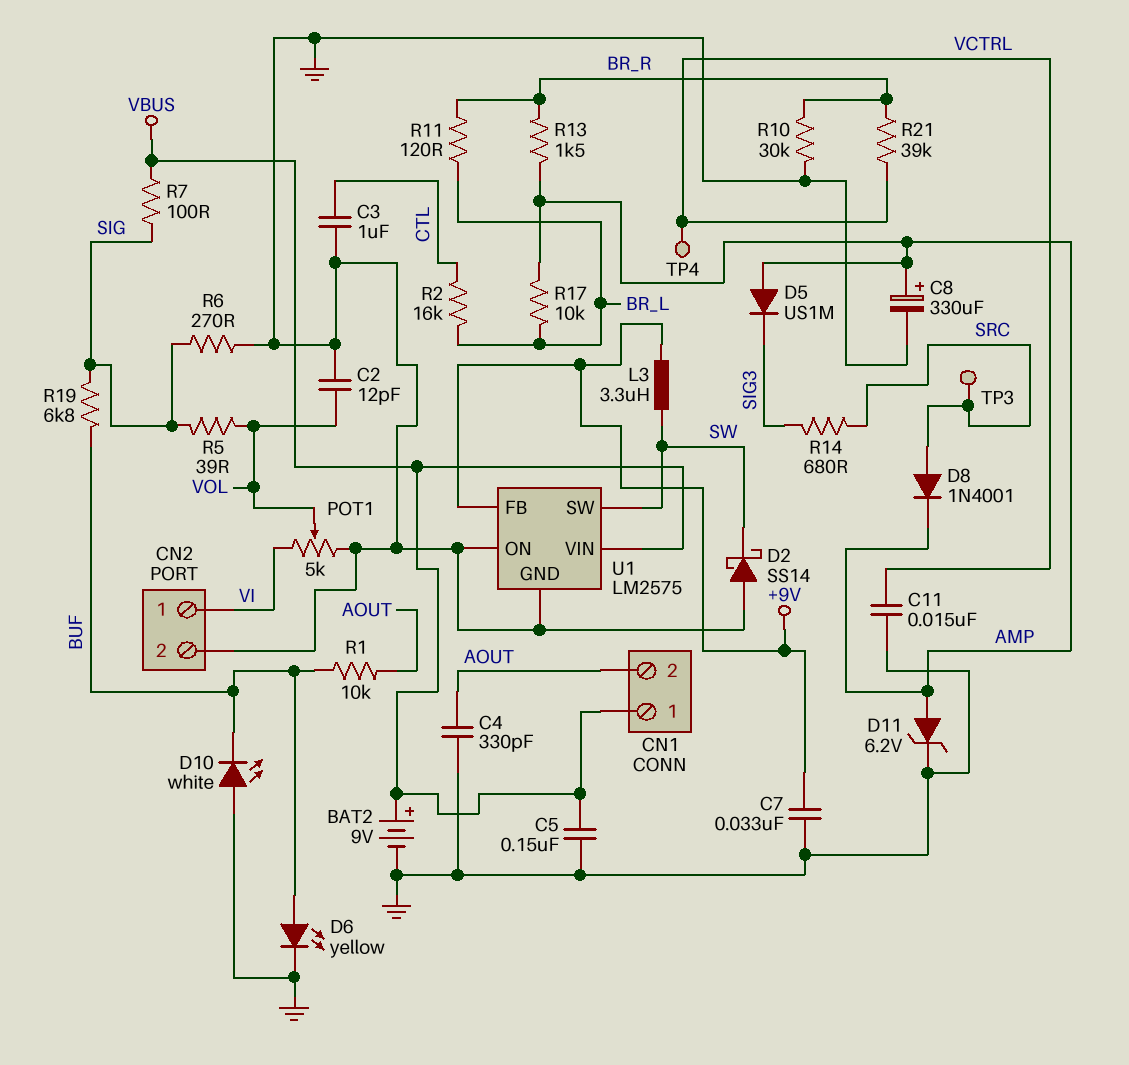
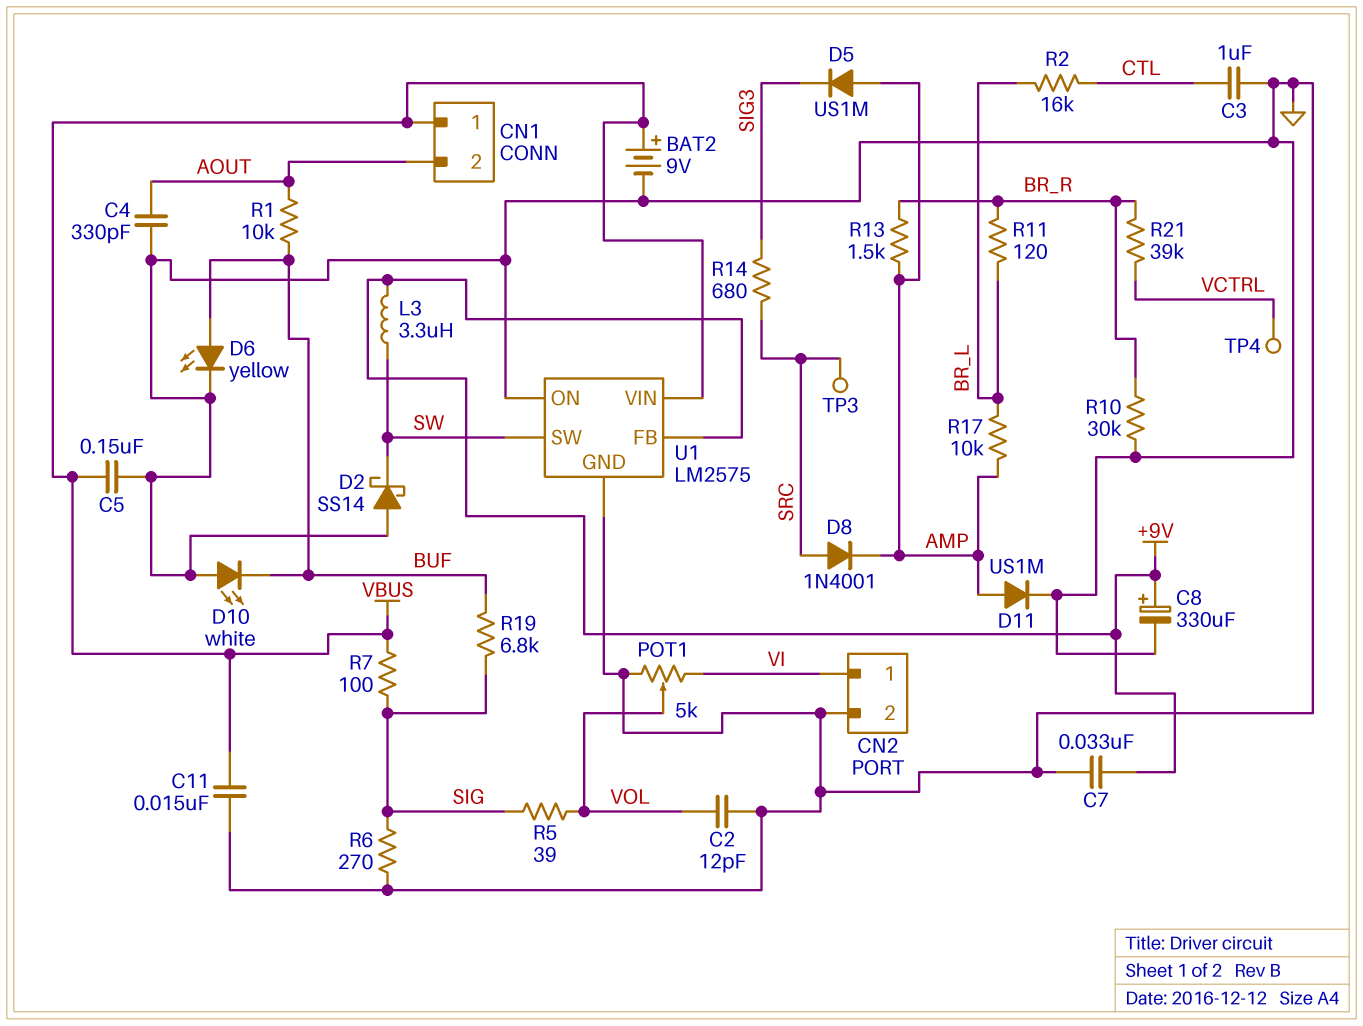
C8: 330uF (plus AMP, minus GND) -> 330uF (plus +9V, minus GND)
C11: 15nF (GND, VCTRL) -> 15nF (GND, VBUS)
D11: zener 6.2V (A AMP, K GND) -> diode US1M (A AMP, K GND)

